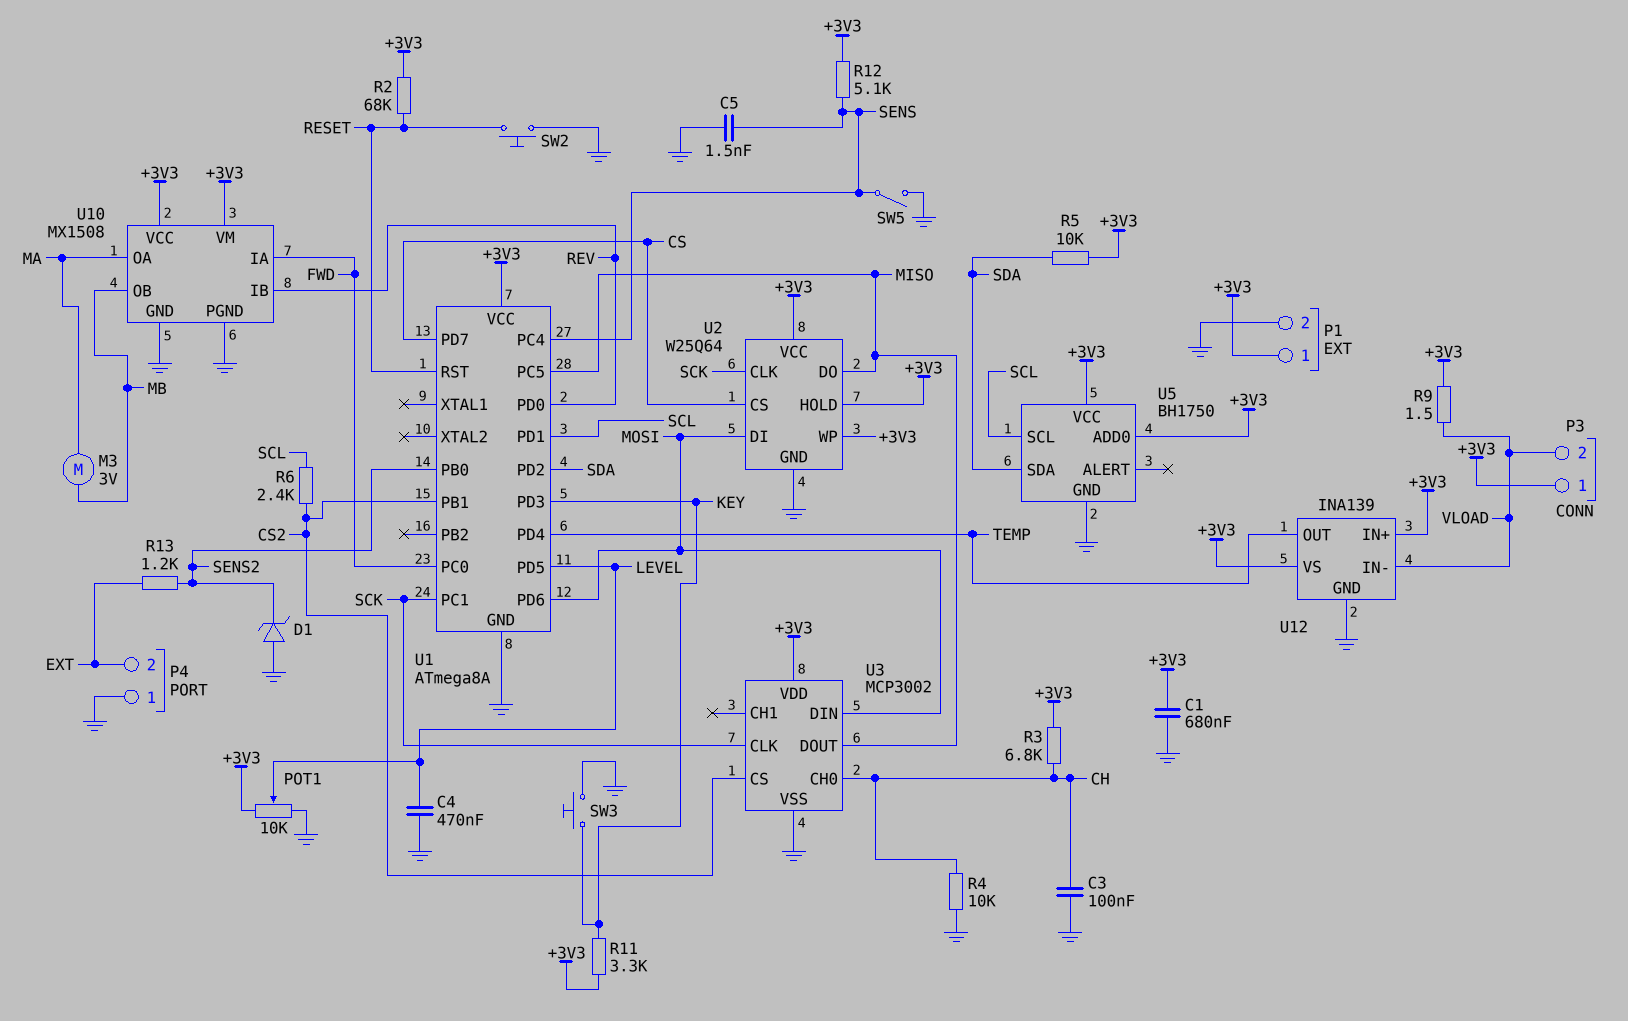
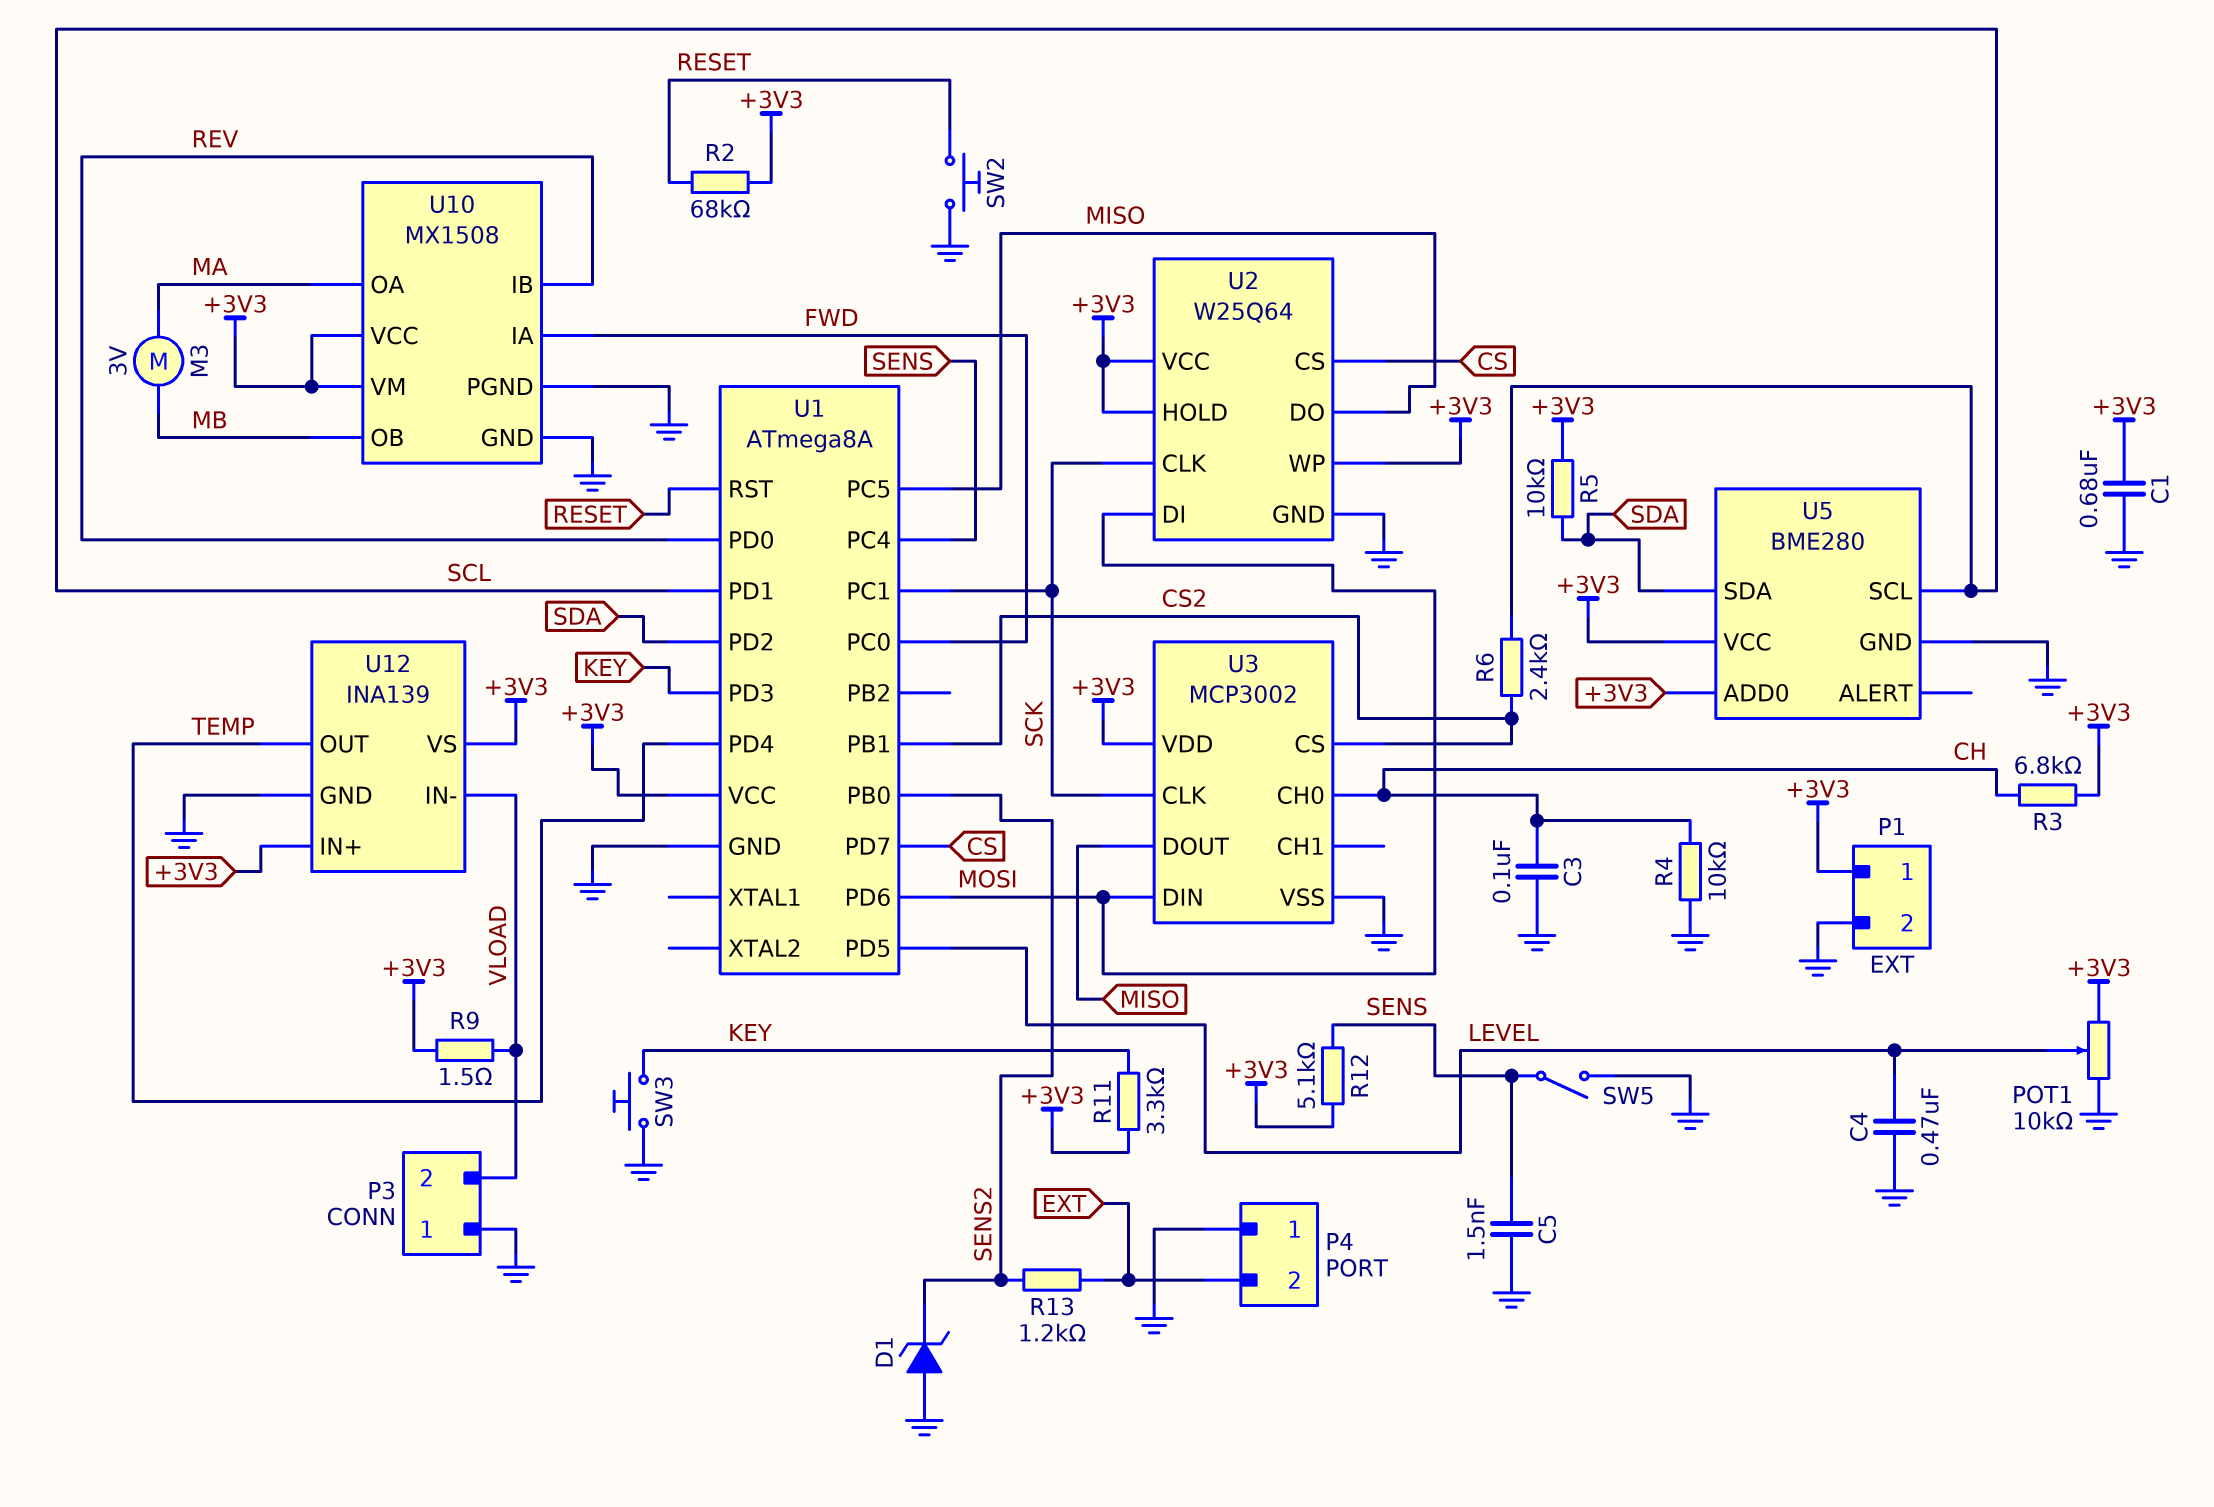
P3 pin 1: +3V3 -> GND
U5: BH1750 -> BME280

